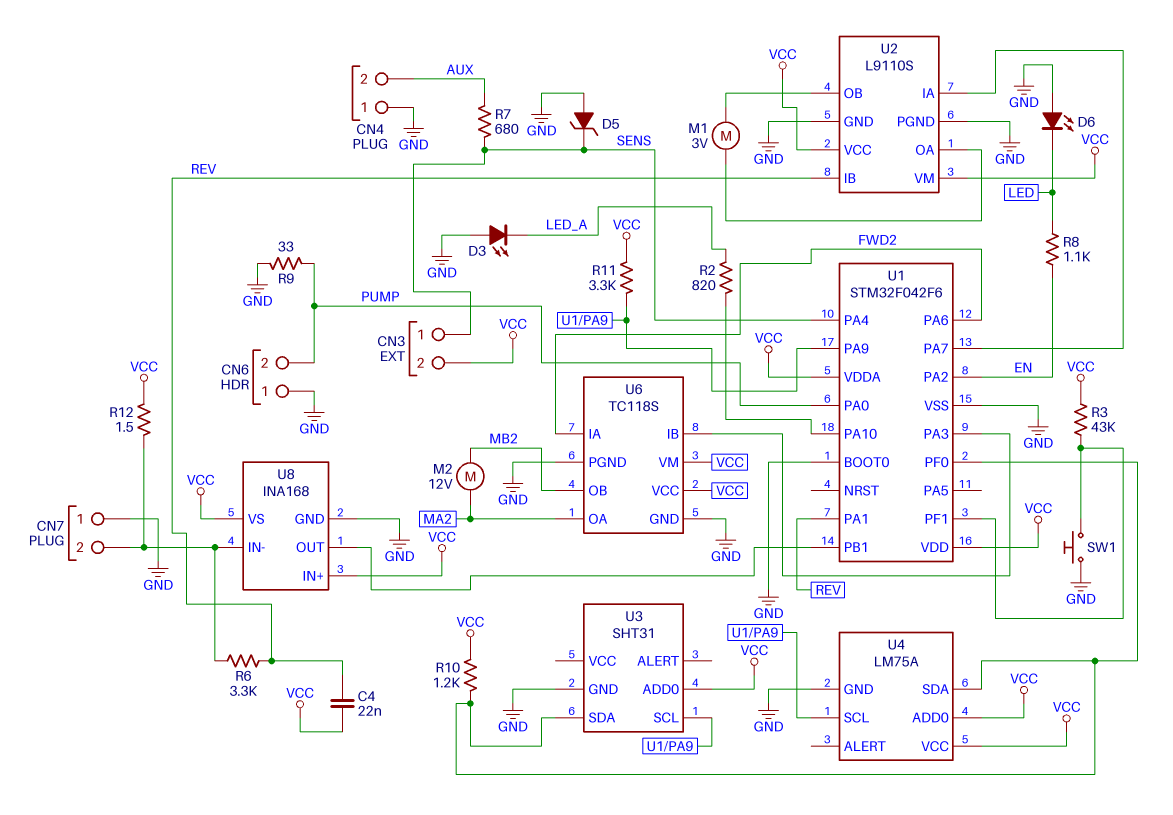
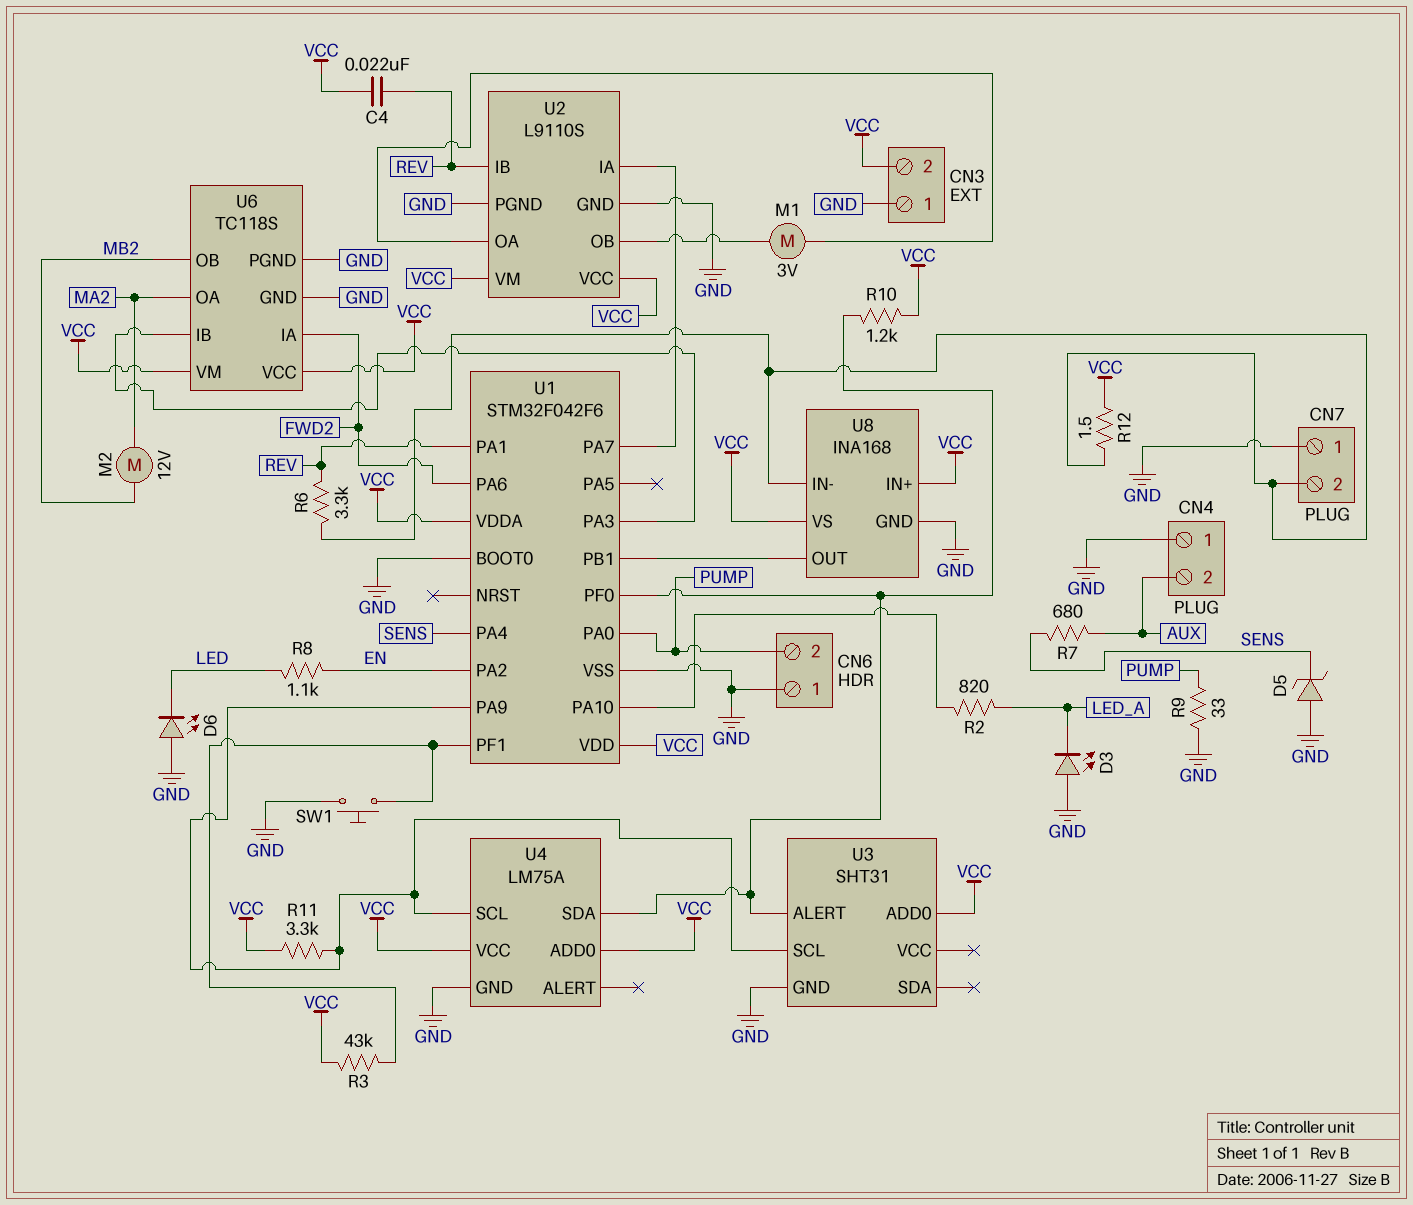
CN3 pin 1: SENS -> GND
U3 pin ALERT: none -> U1/PF0
U3 pin SDA: U1/PF0 -> none

